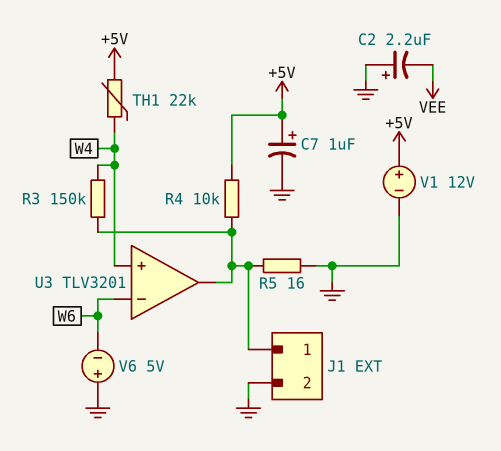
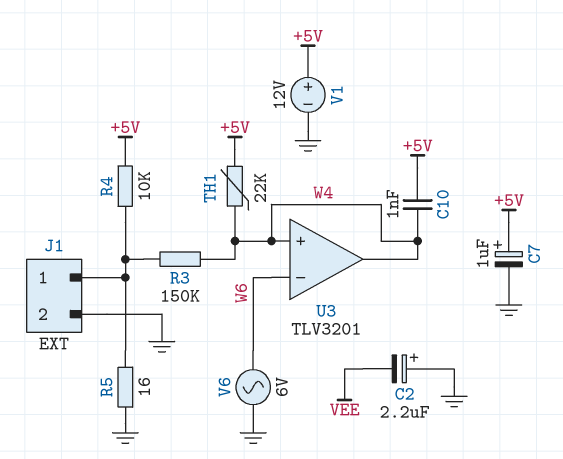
C10: none -> 1nF (+5V, W4)
U3 pin out: J1/1 -> W4
V6: 5V (plus GND, minus W6) -> AC 6V (GND, W6)

